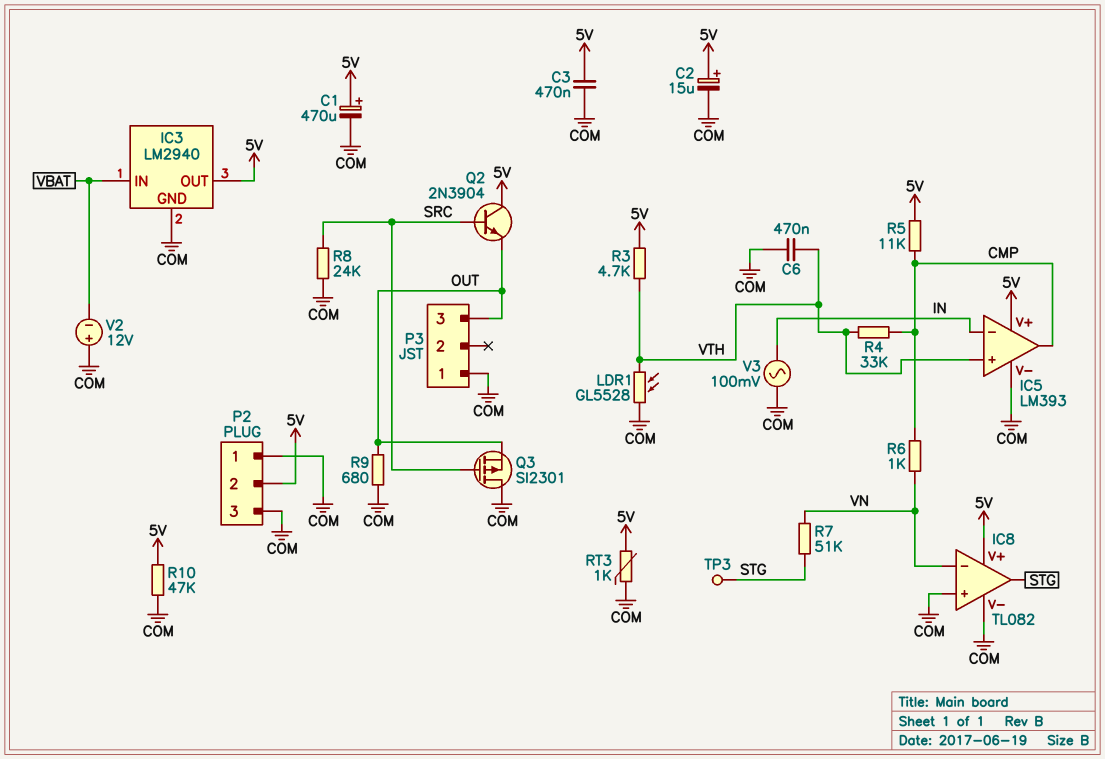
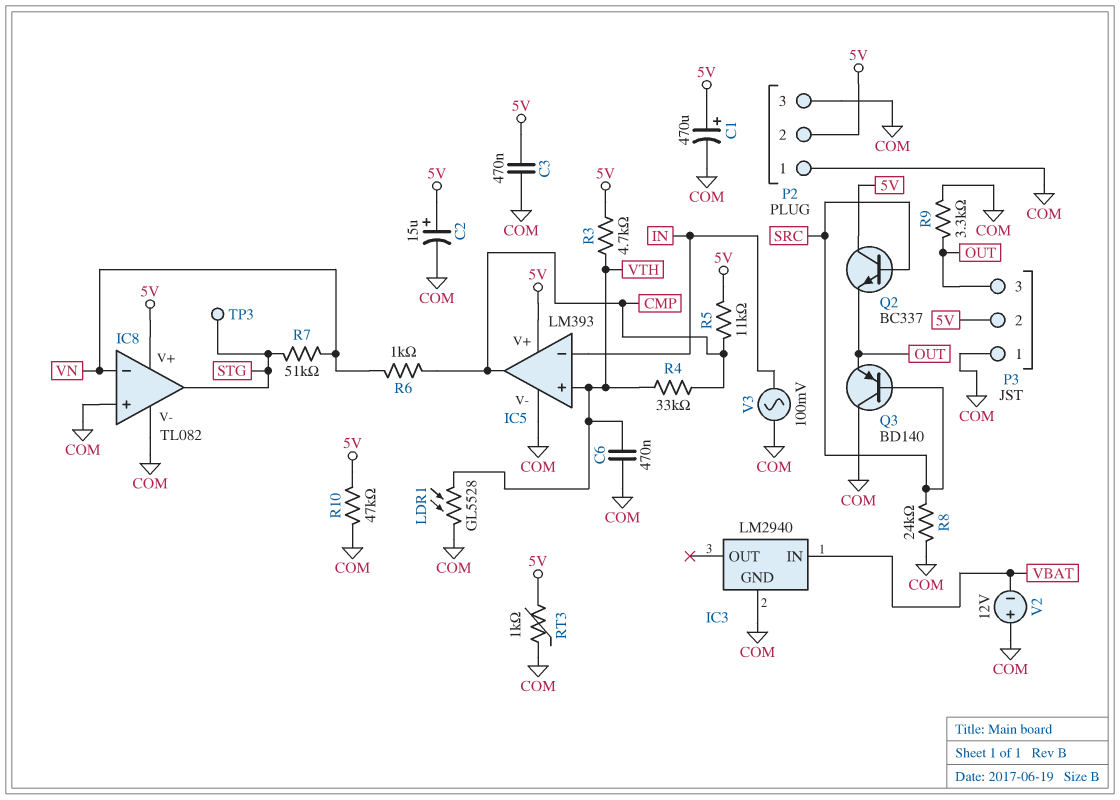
IC3 pin OUT: 5V -> none
P3 pin 2: none -> 5V
Q2: NPN 2N3904 (B SRC, C 5V, E OUT) -> NPN BC337 (B SRC, C 5V, E OUT)
Q3: PMOS SI2301 (G SRC, D COM, S OUT) -> PNP BD140 (B SRC, C COM, E OUT)
R9: 680 (COM, OUT) -> 3.3k (COM, OUT)

